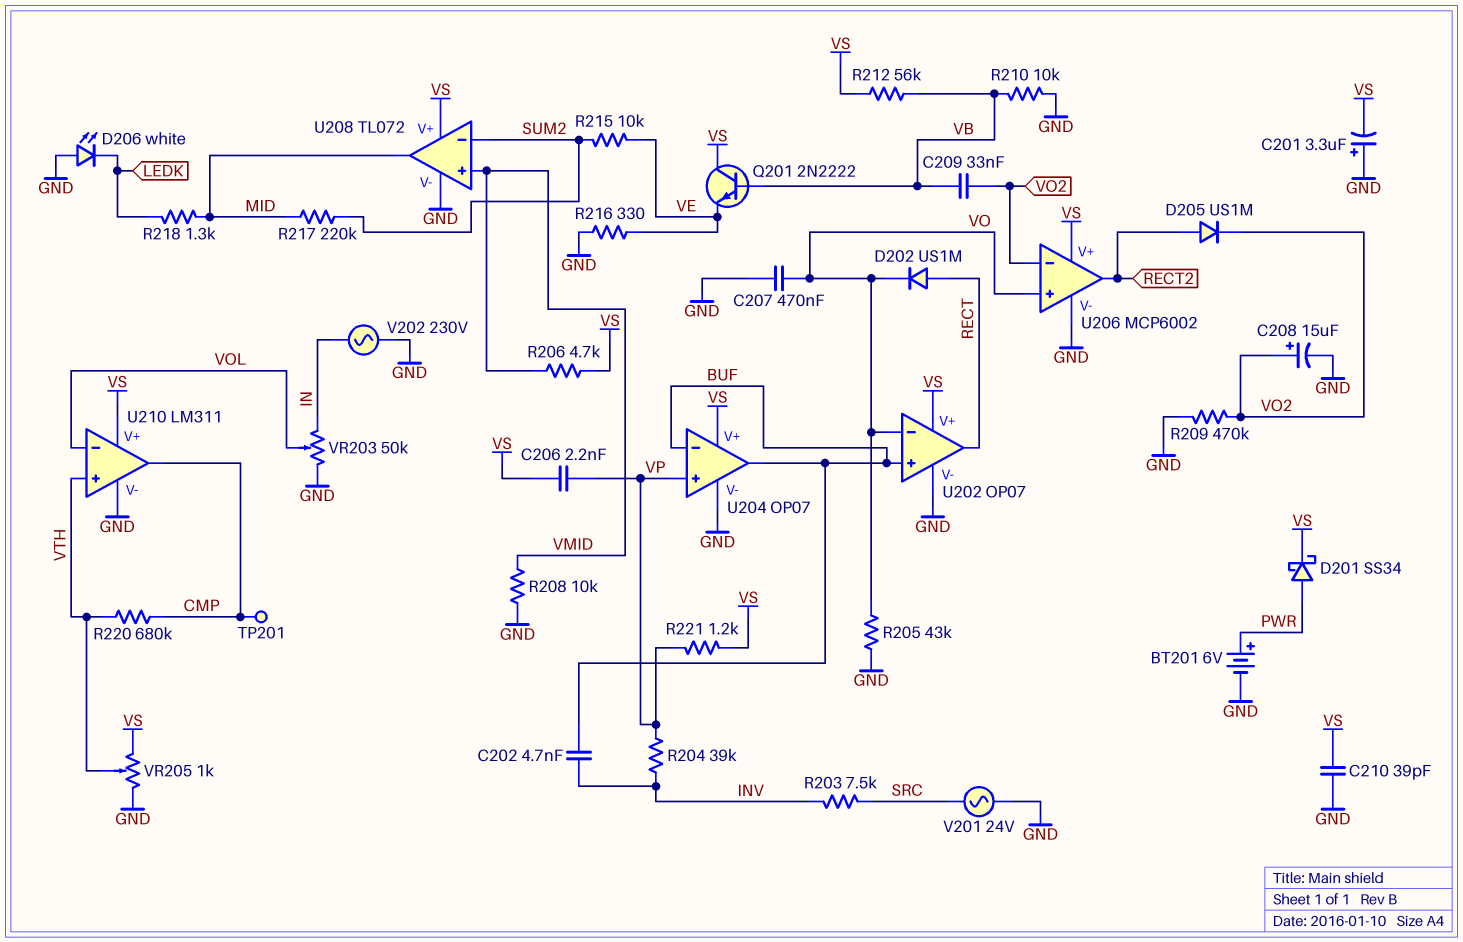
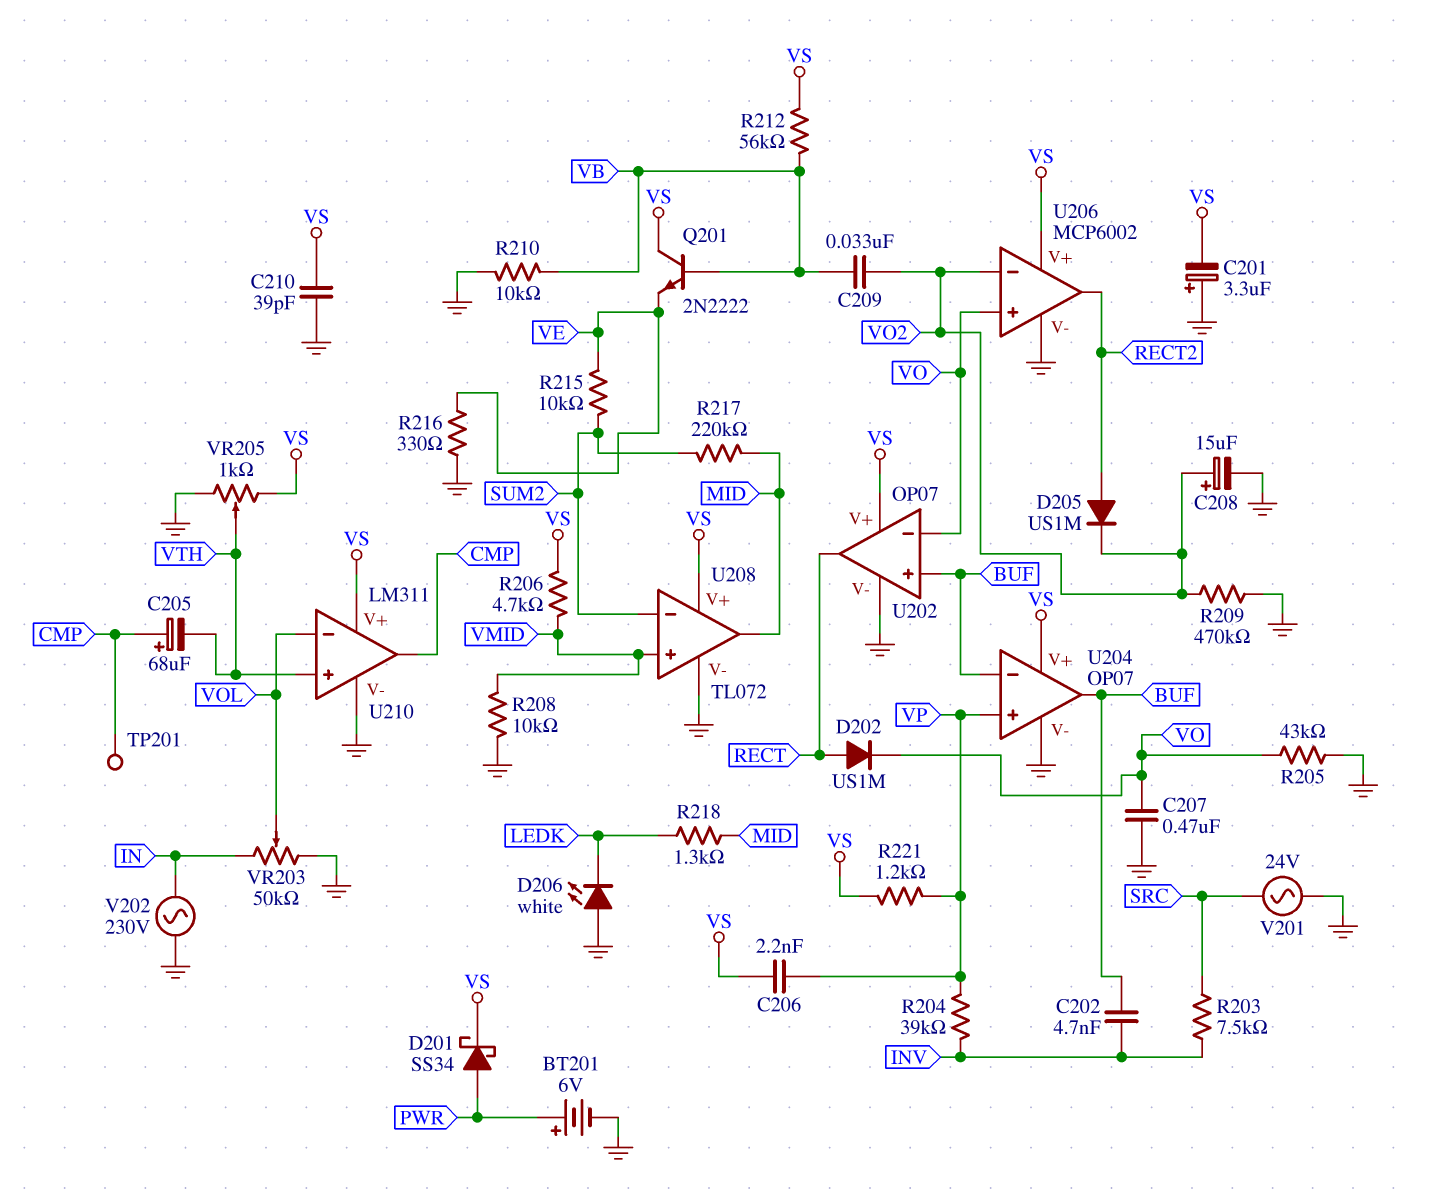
C205: none -> 68uF (plus CMP, minus VTH)
R220: 680k (CMP, VTH) -> none

